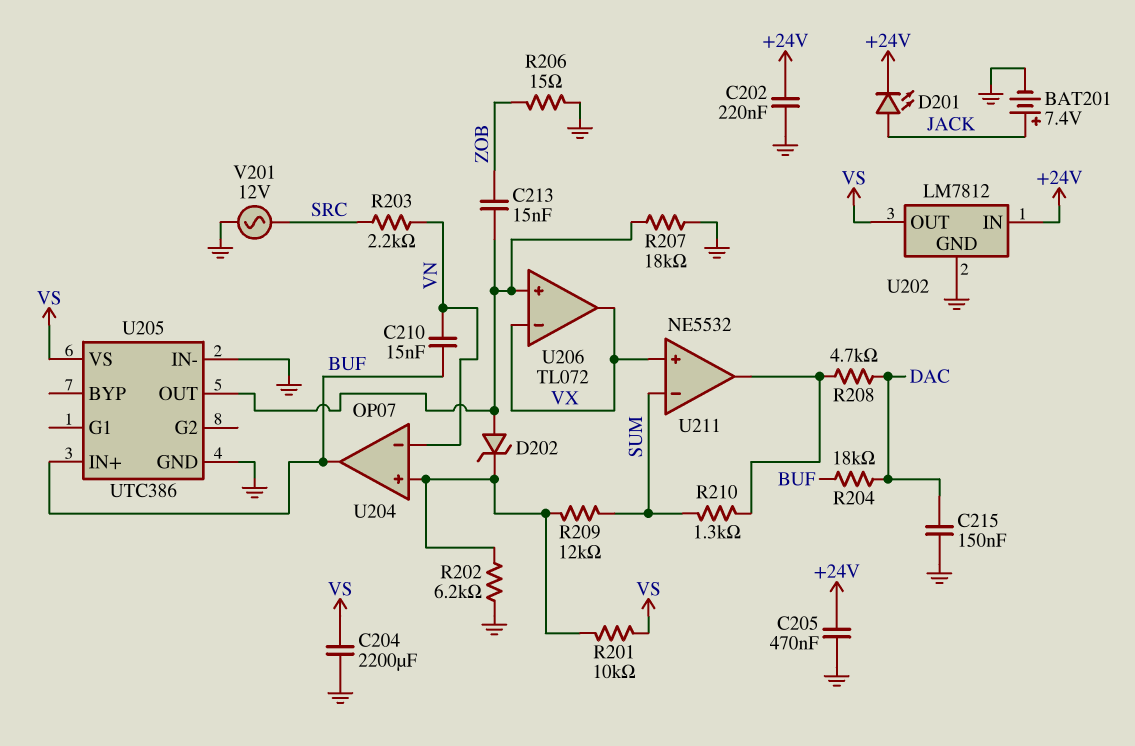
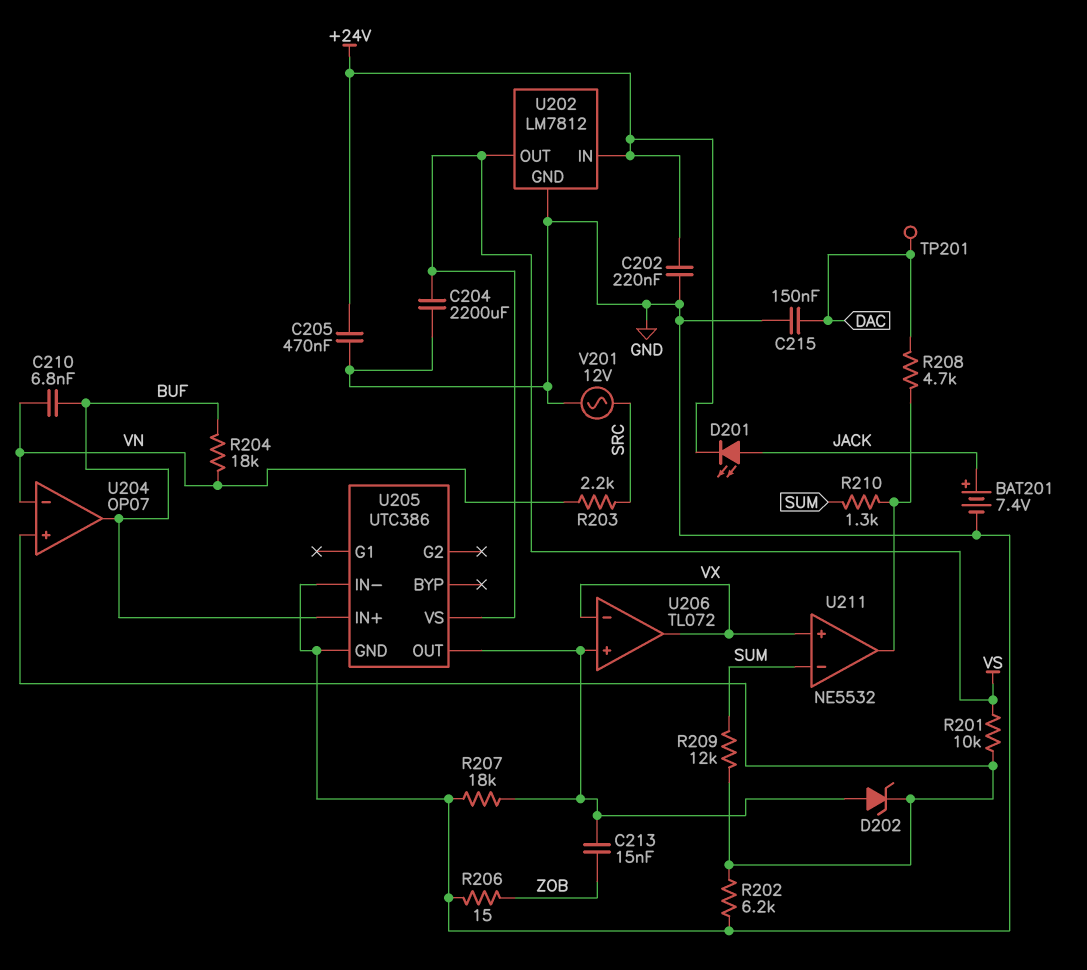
C210: 15nF (BUF, VN) -> 6.8nF (BUF, VN)
R204: 18k (BUF, DAC) -> 18k (BUF, VN)
TP201: none -> test point (DAC)

